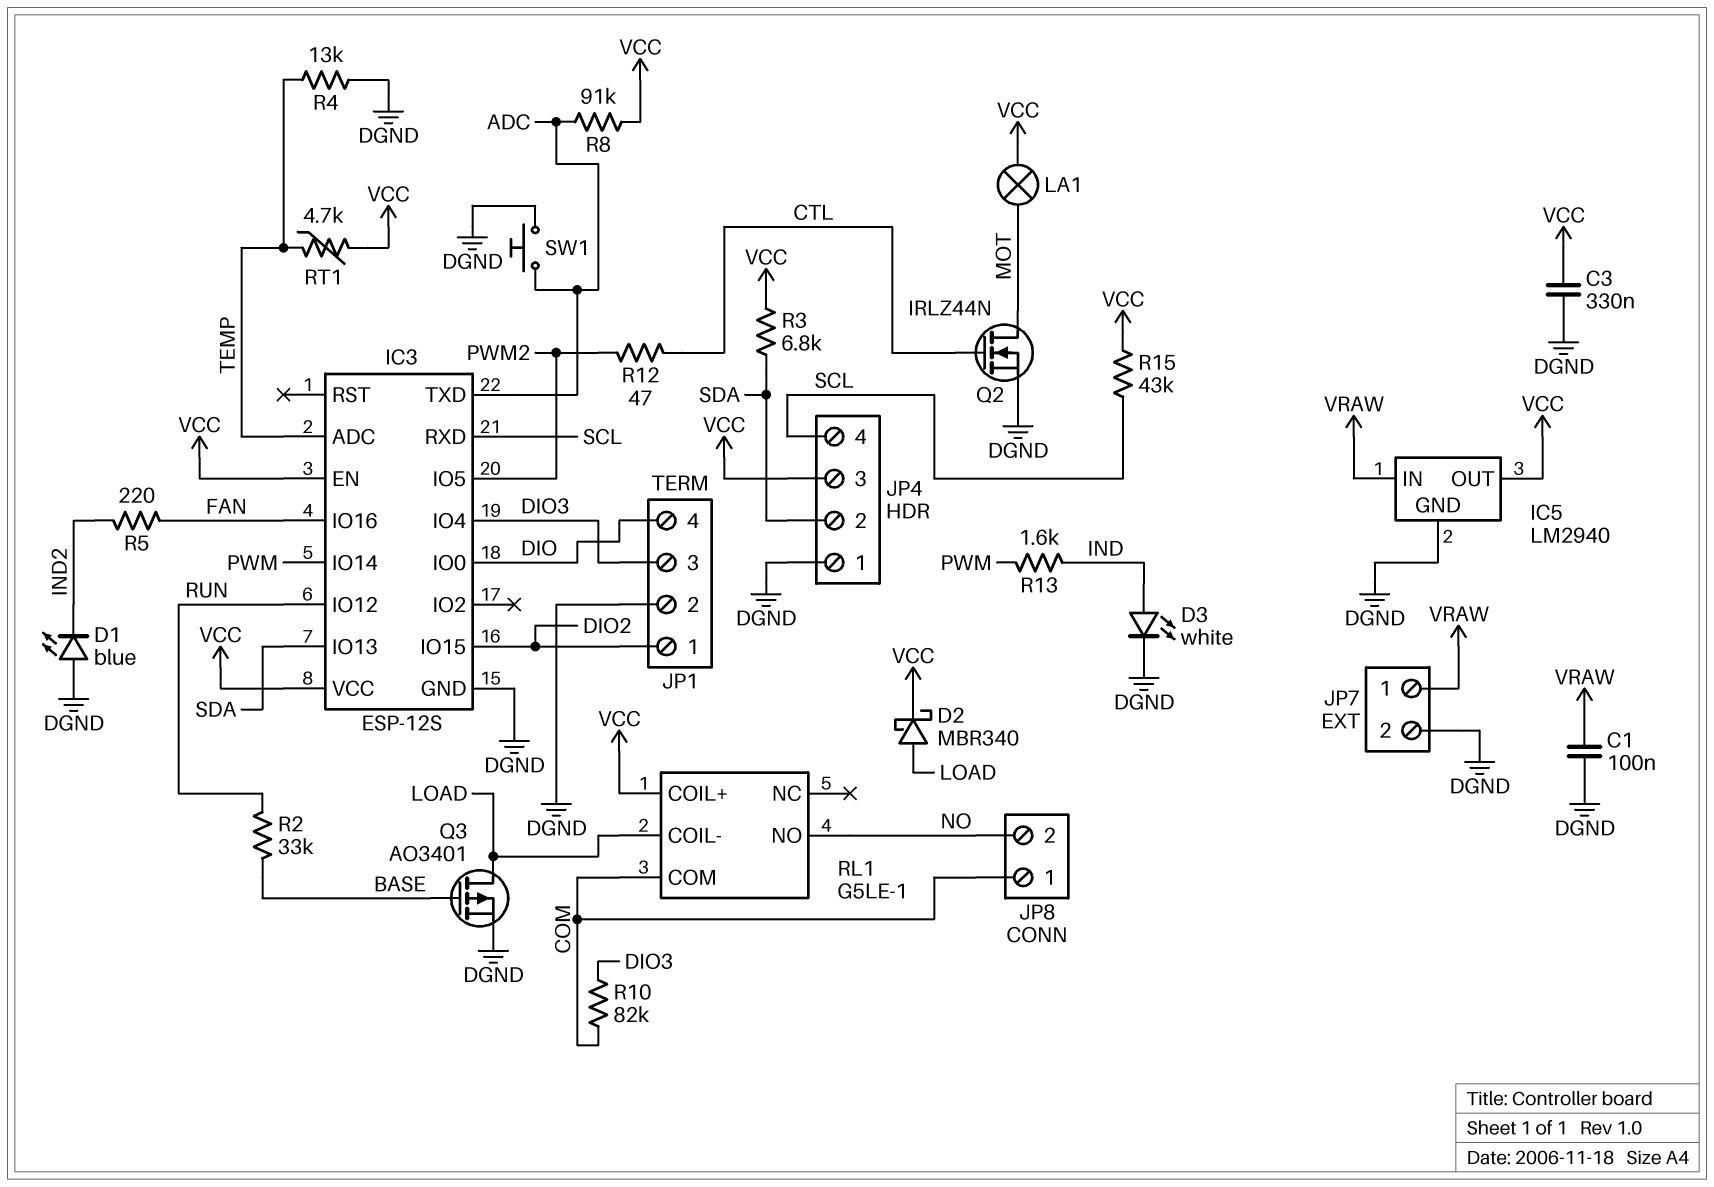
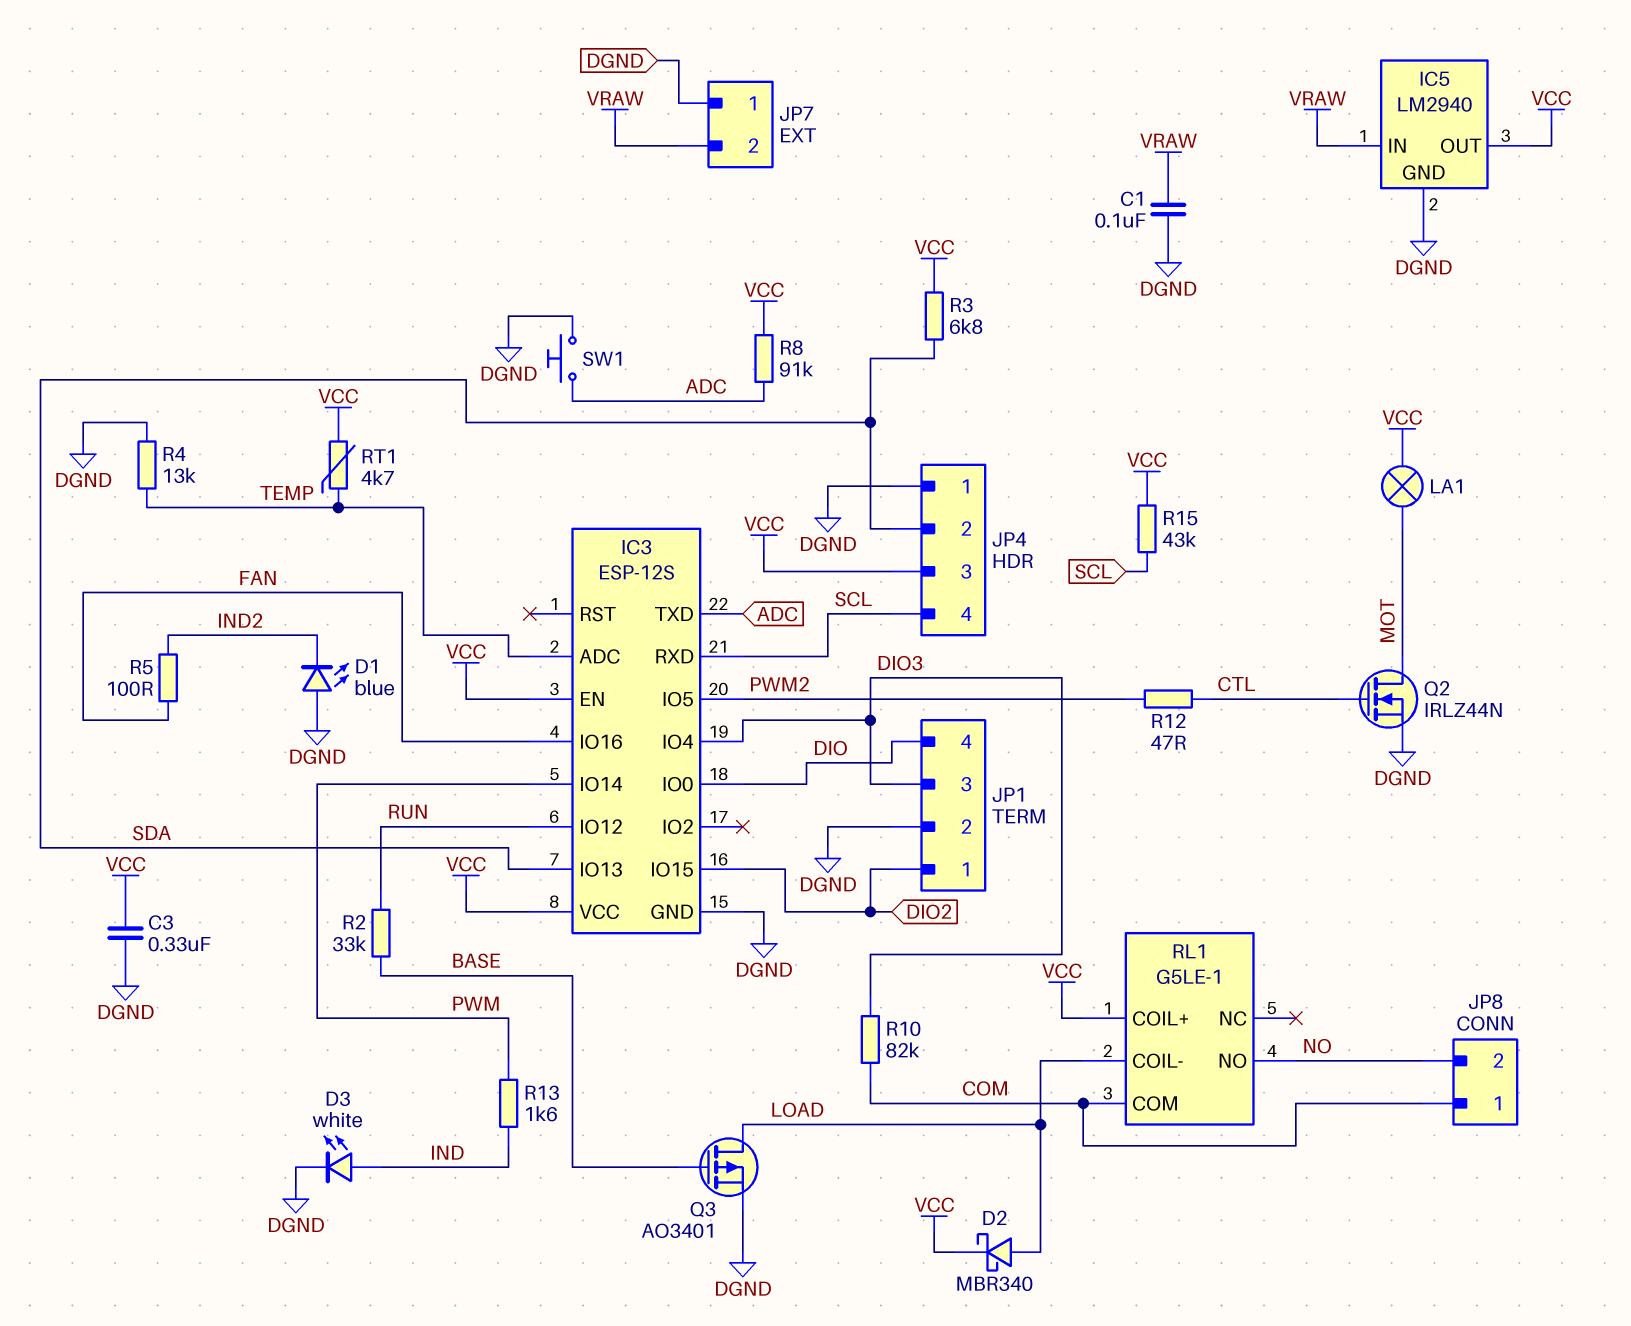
JP7 pin 1: VRAW -> DGND
JP7 pin 2: DGND -> VRAW
R5: 220 (FAN, IND2) -> 100 (FAN, IND2)

